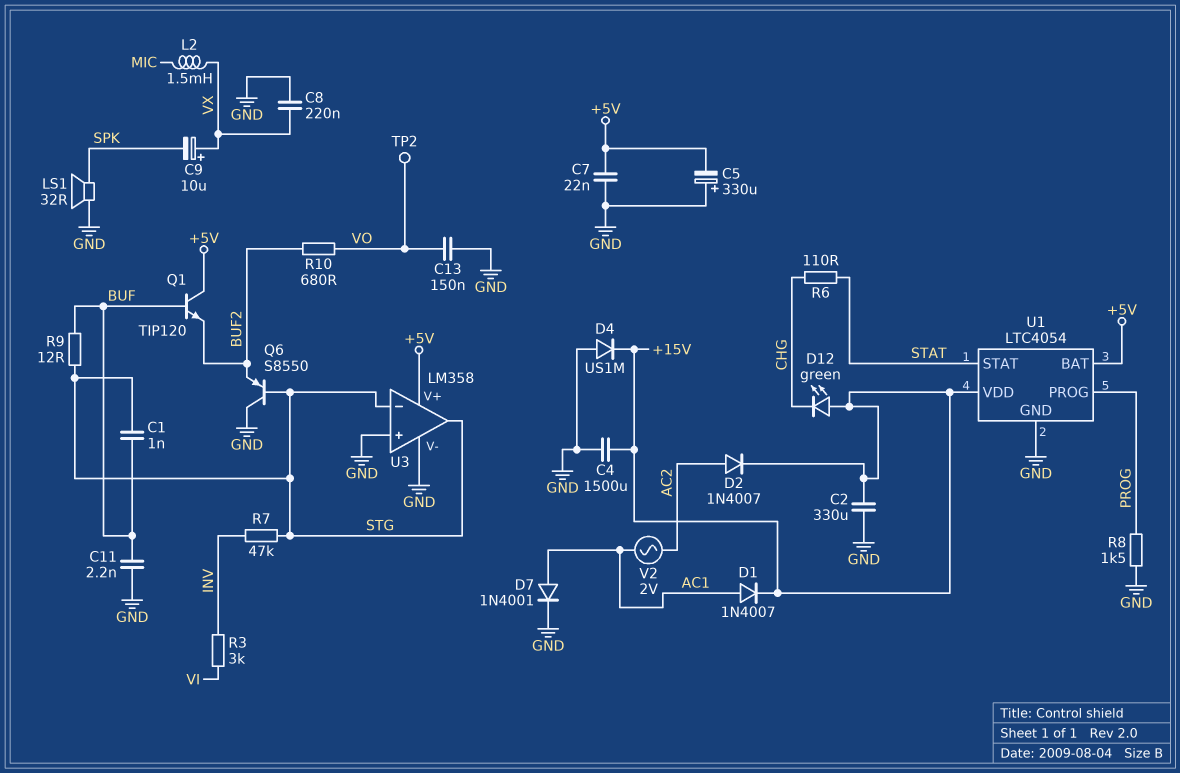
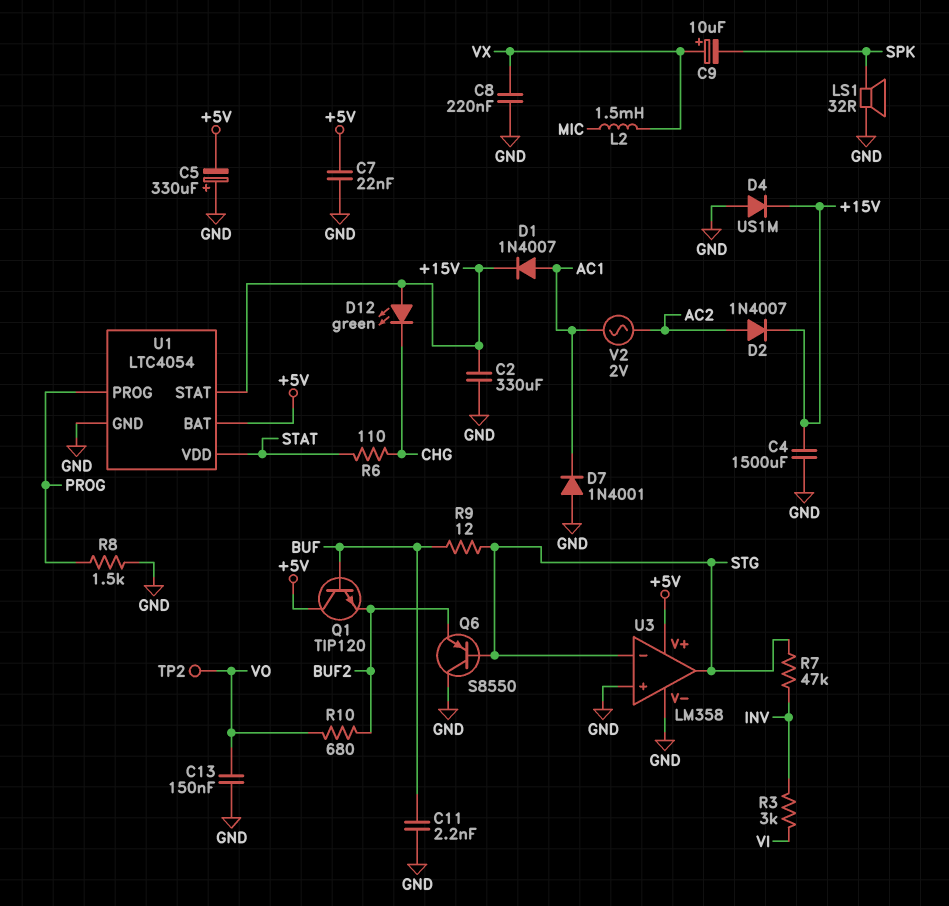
C1: 1nF (BUF, STG) -> none
D7: diode 1N4001 (A AC1, K GND) -> diode 1N4001 (A GND, K AC1)
U1 pin STAT: STAT -> +15V
U1 pin VDD: +15V -> STAT

